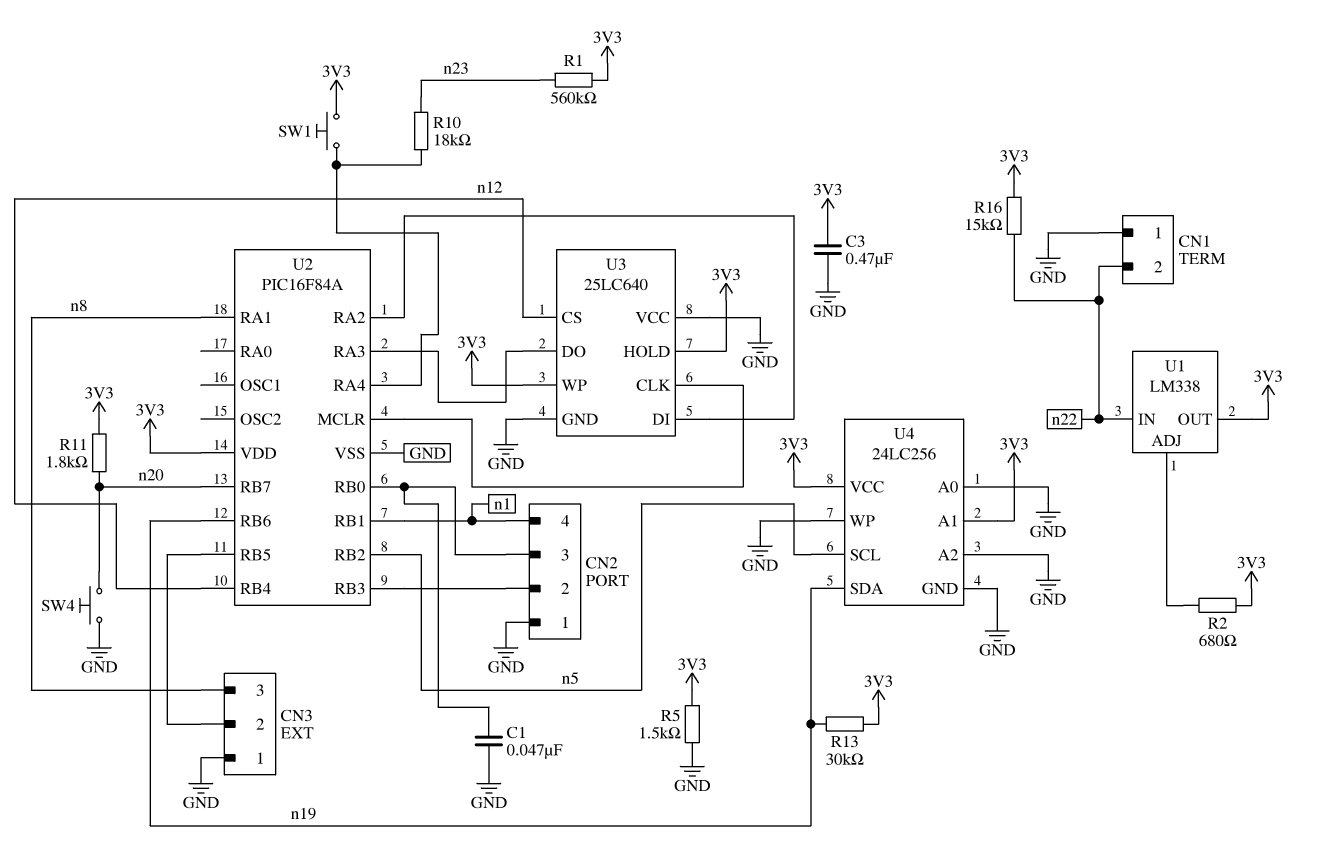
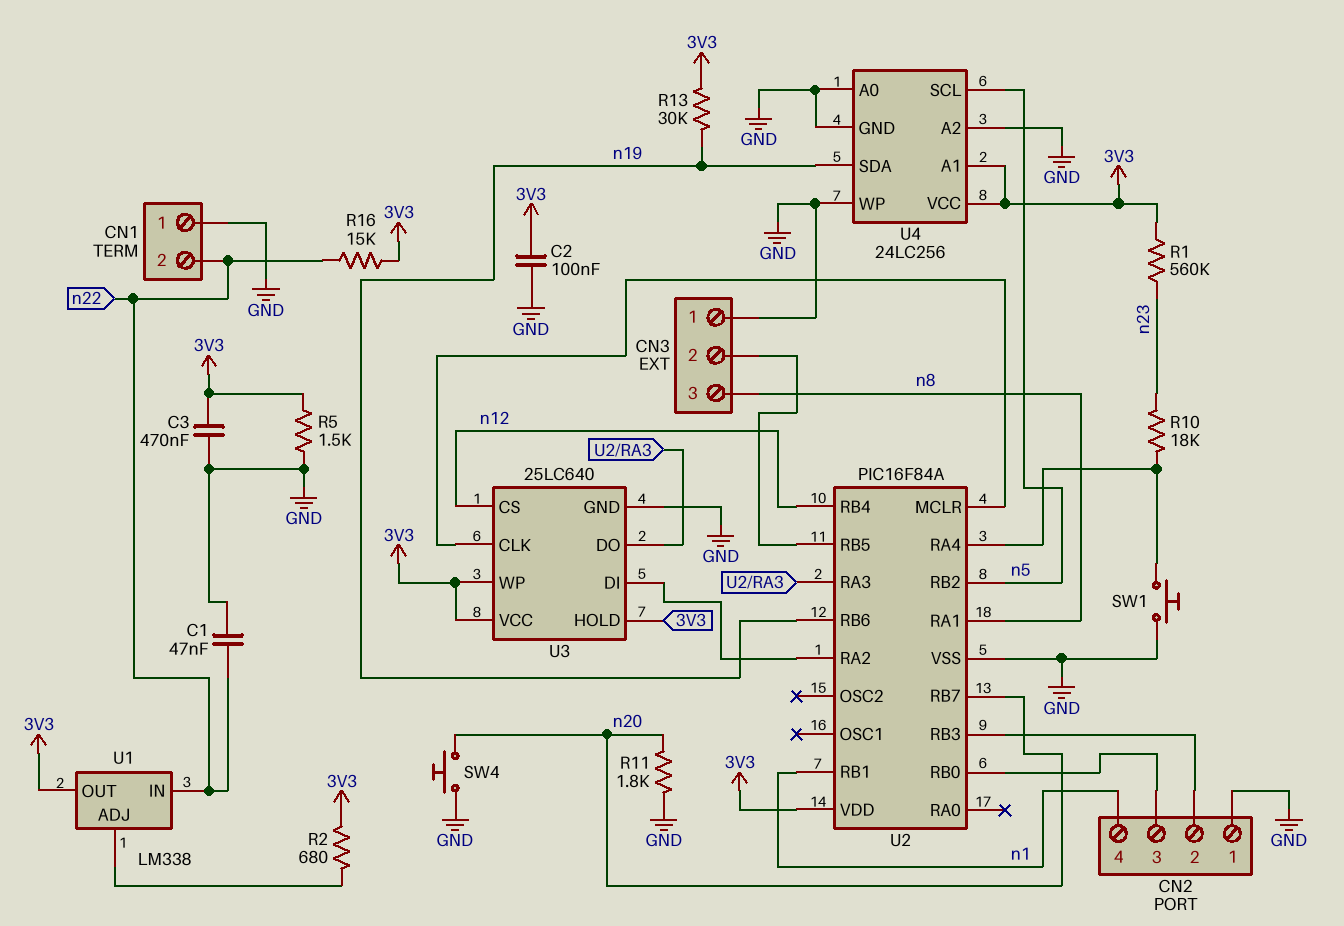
C1: 47nF (CN2/3, GND) -> 47nF (GND, n22)
C2: none -> 100nF (3V3, GND)
R11: 1.8k (3V3, n20) -> 1.8k (GND, n20)
SW1: button (3V3, U2/RA4) -> button (GND, U2/RA4)
U3 pin VCC: GND -> 3V3

